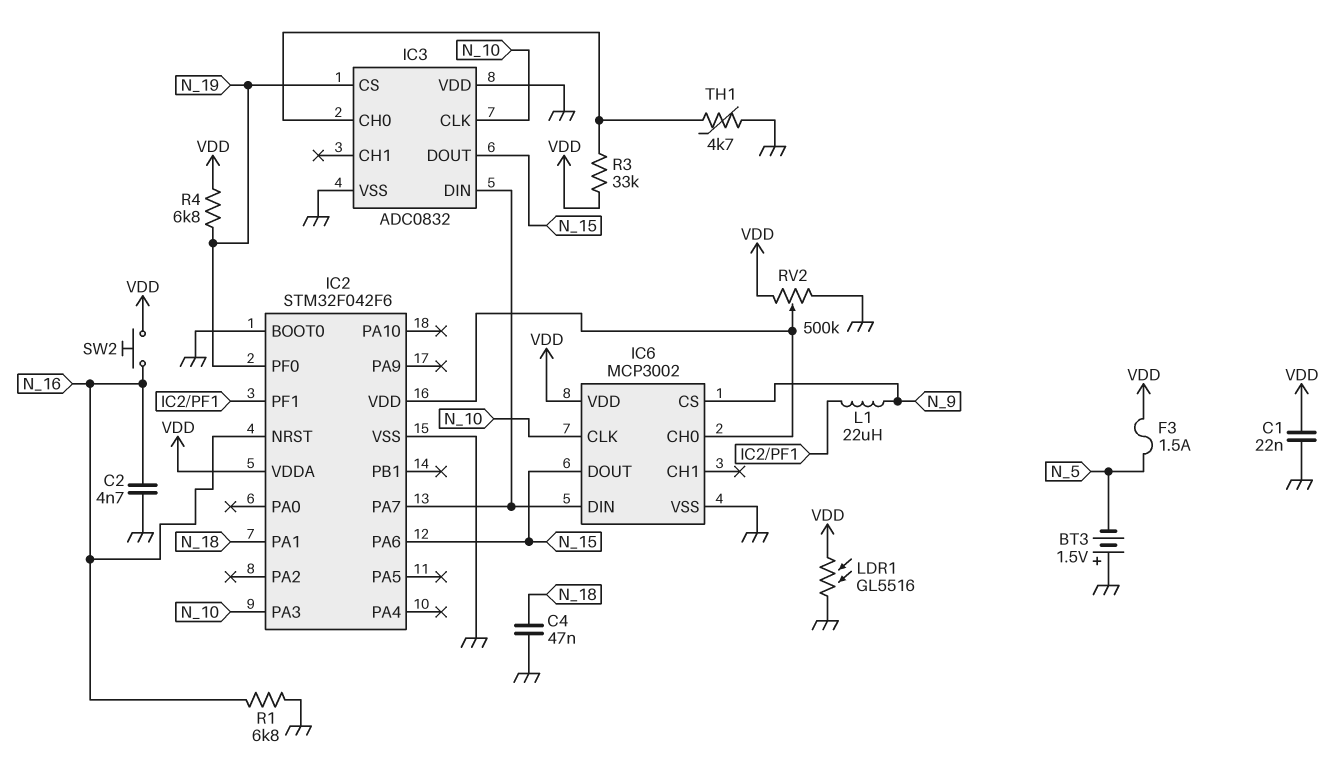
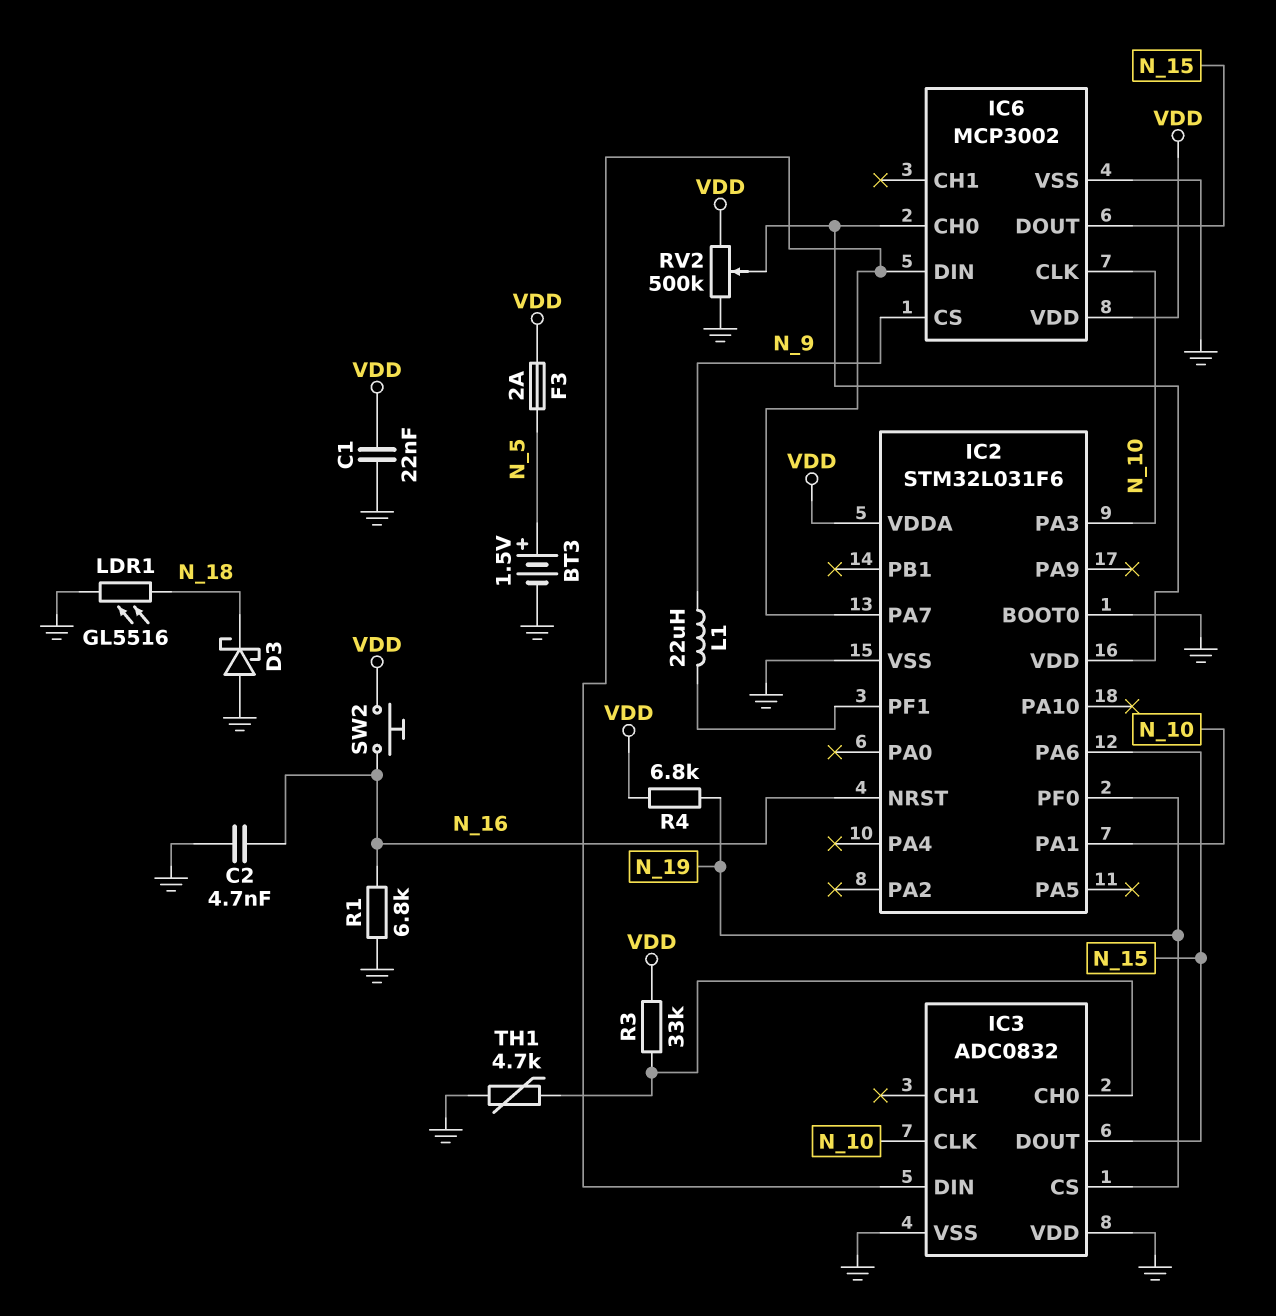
BT3: 1.5V (plus GND, minus N_5) -> 1.5V (plus N_5, minus GND)
C4: 47nF (GND, N_18) -> none
D3: none -> schottky (A GND, K N_18)
F3: 1.5A (N_5, VDD) -> 2A (N_5, VDD)
IC2: STM32F042F6 -> STM32L031F6
IC2 pin PA1: N_18 -> N_10
LDR1: GL5516 (GND, VDD) -> GL5516 (GND, N_18)

